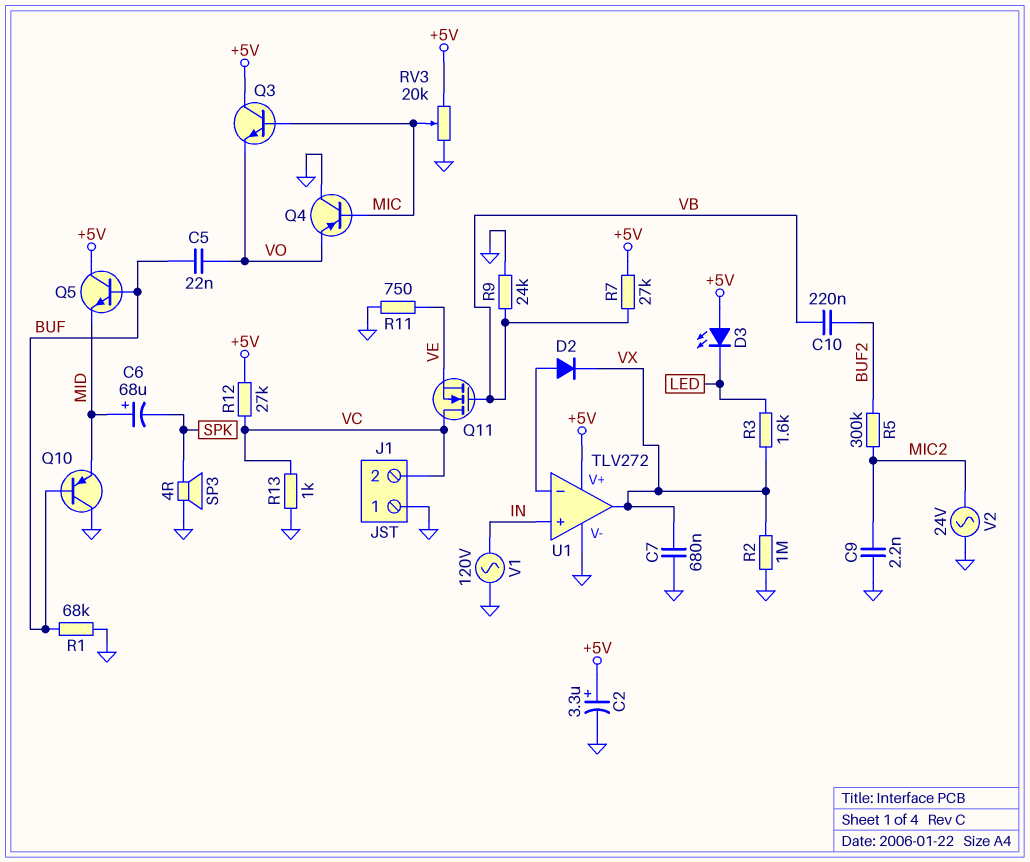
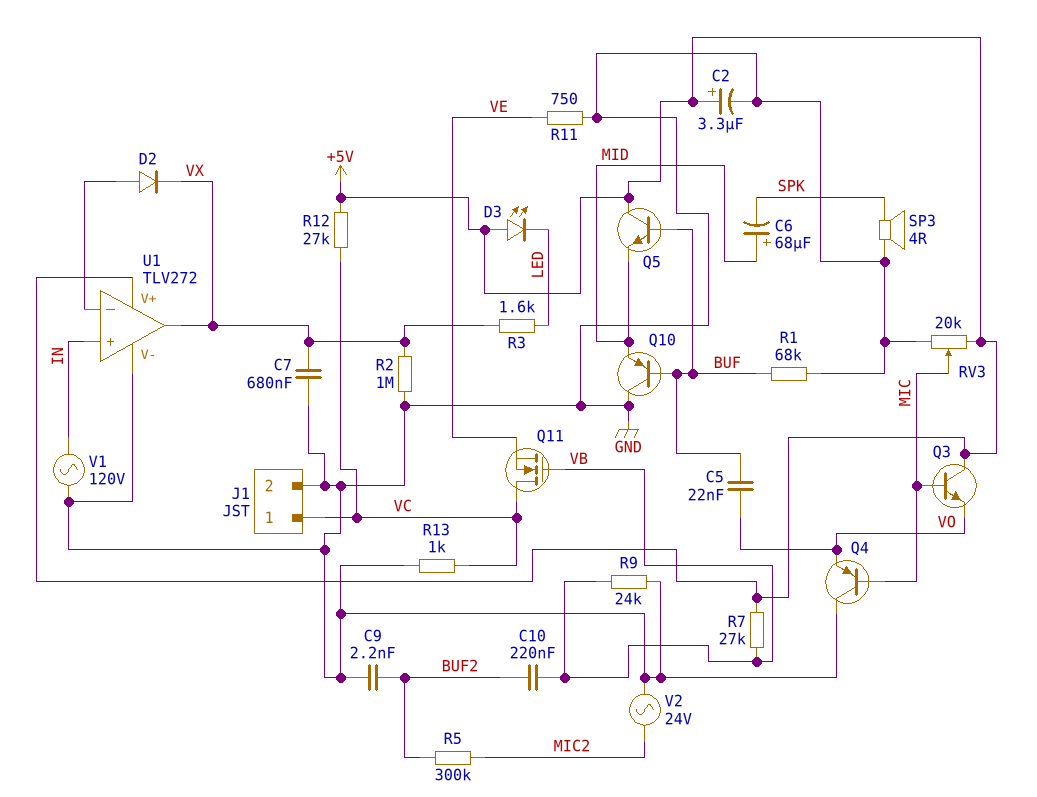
C9: 2.2nF (GND, MIC2) -> 2.2nF (BUF2, GND)
J1 pin 1: GND -> VC
J1 pin 2: VC -> GND

